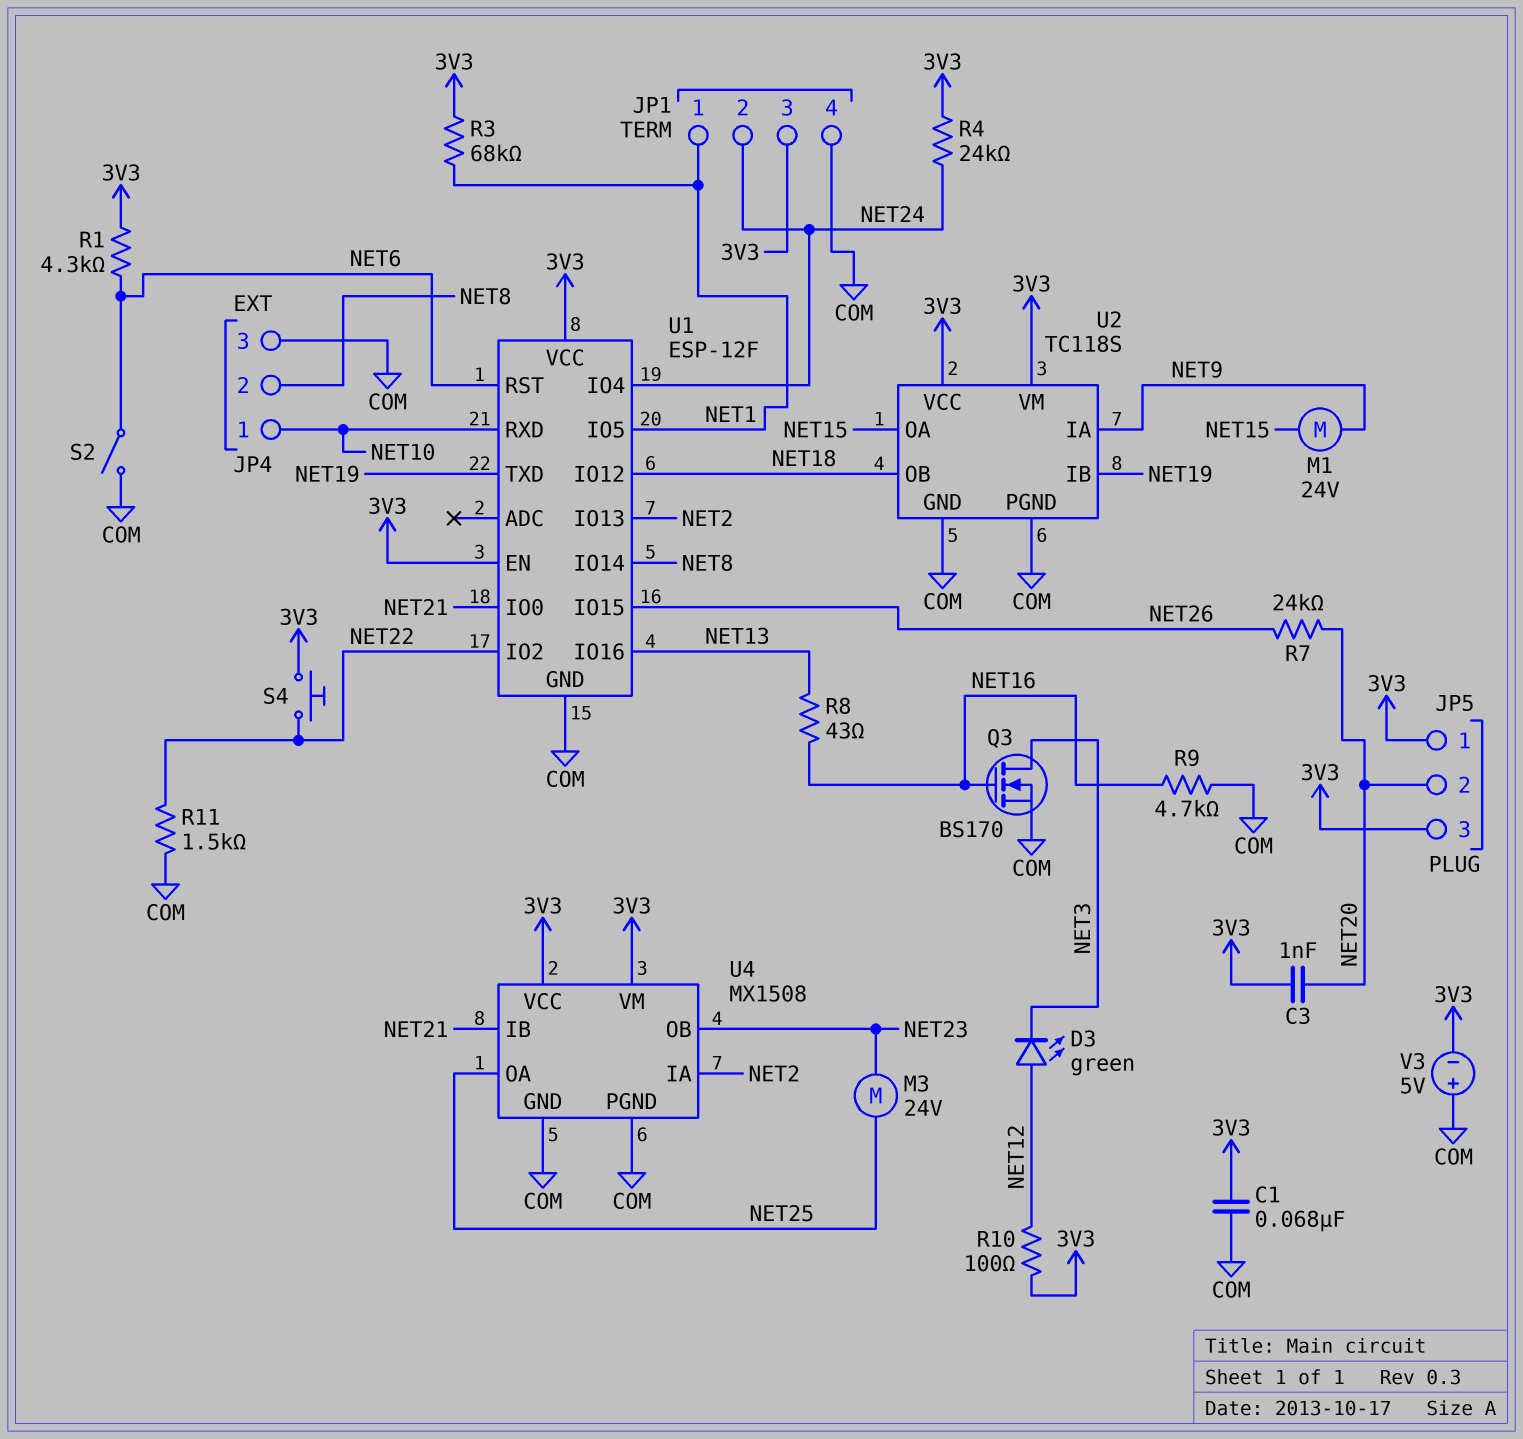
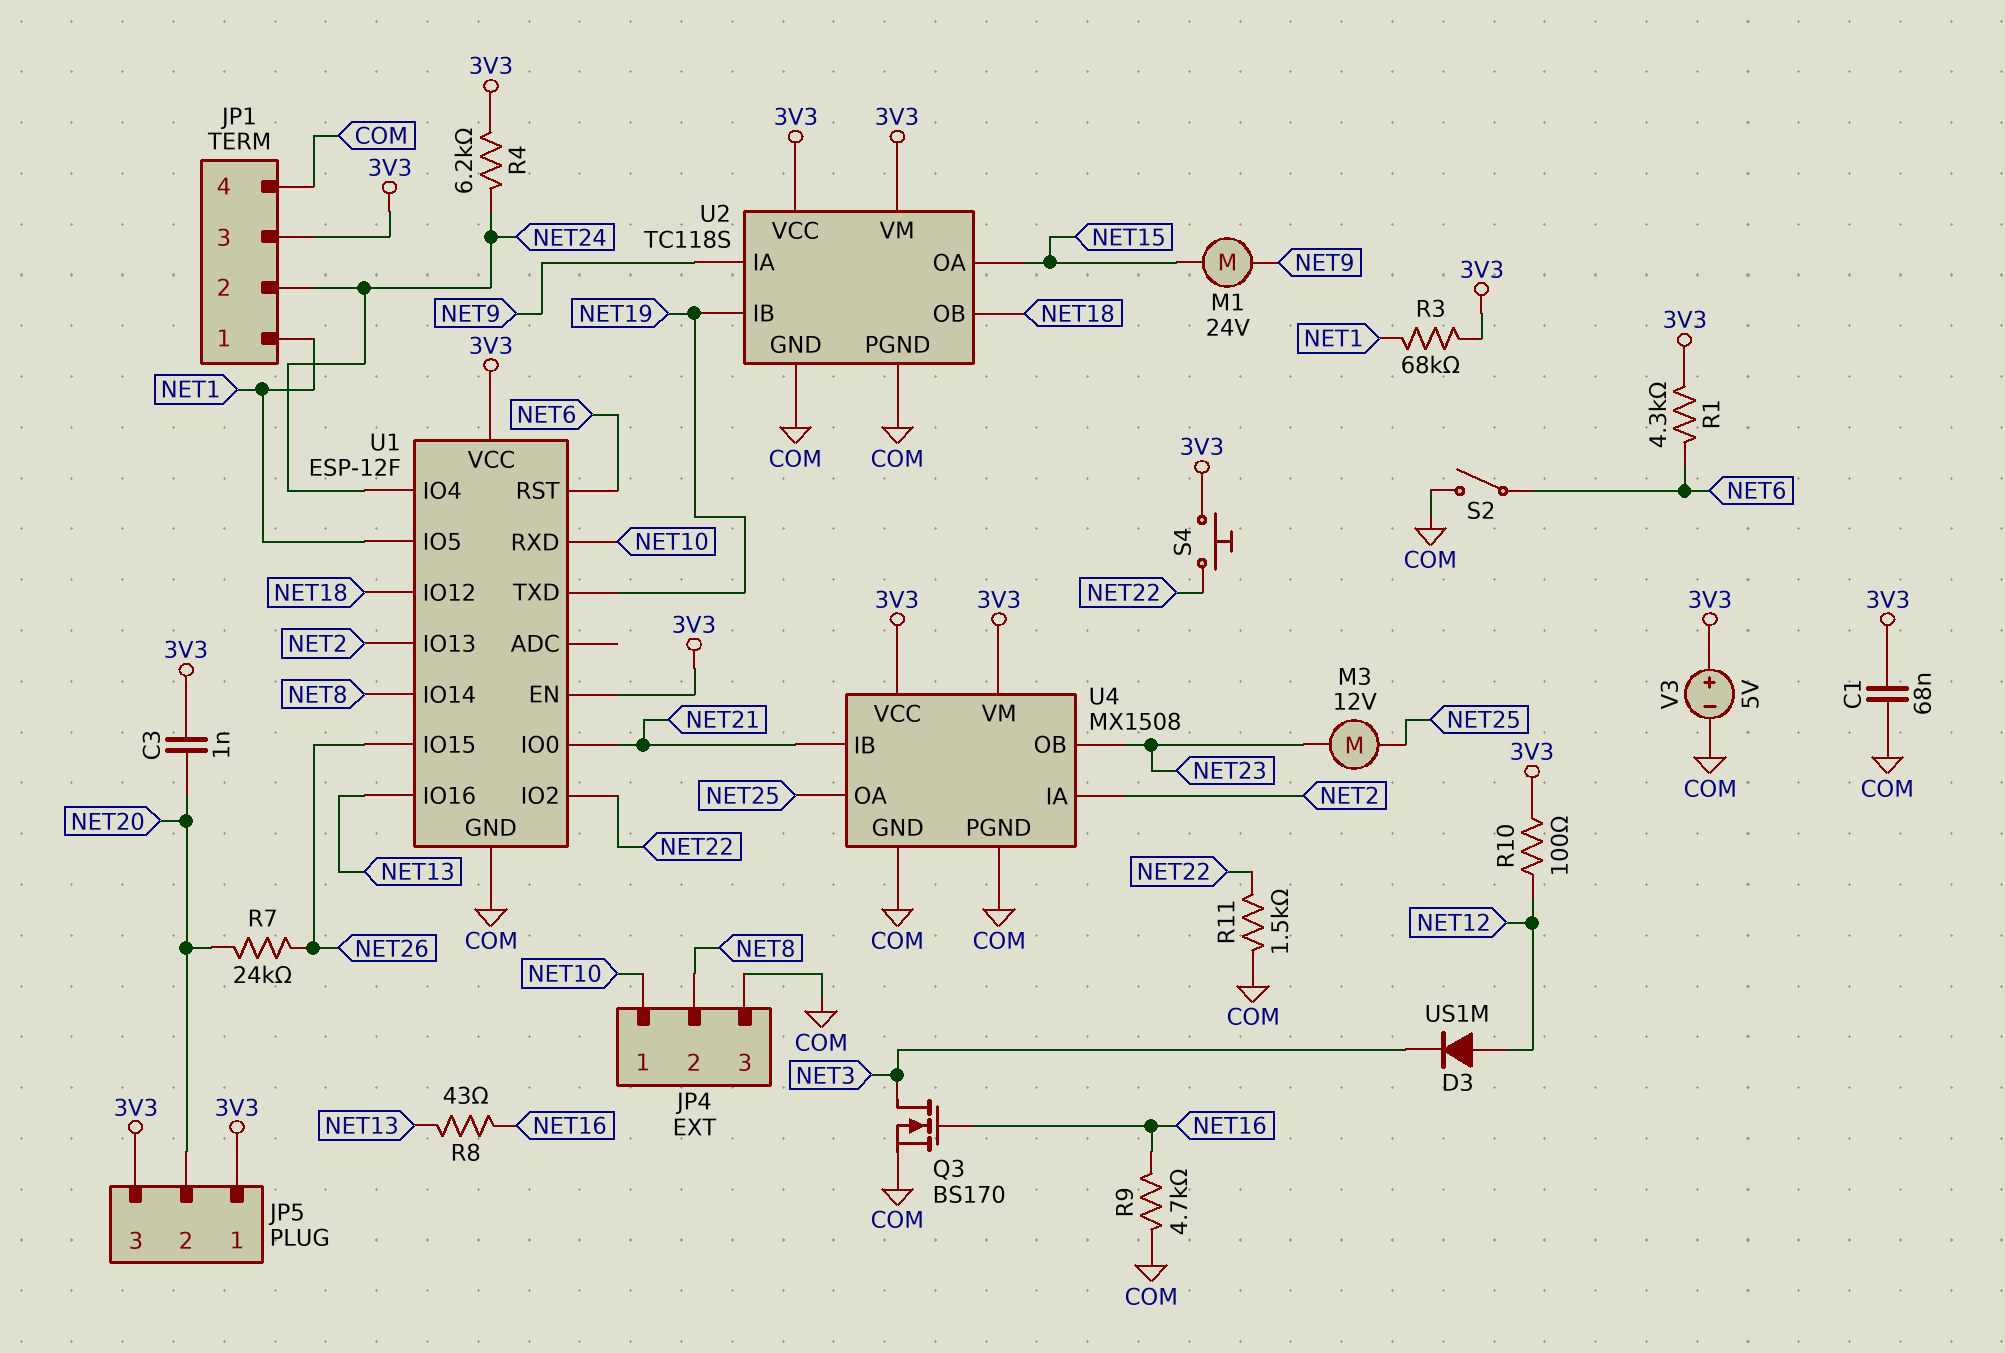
D3: LED green (A NET12, K NET3) -> diode US1M (A NET12, K NET3)
M3: motor 24V (NET23, NET25) -> motor 12V (NET23, NET25)
R4: 24k (3V3, NET24) -> 6.2k (3V3, NET24)
V3: 5V (plus COM, minus 3V3) -> 5V (plus 3V3, minus COM)

